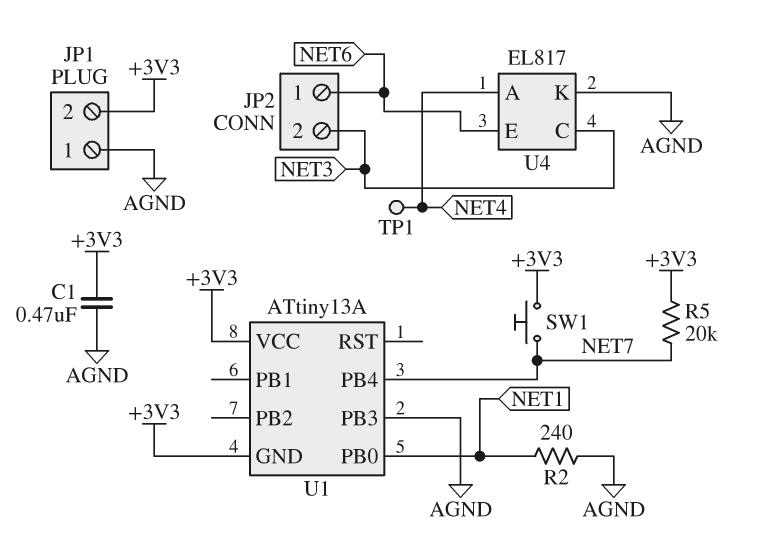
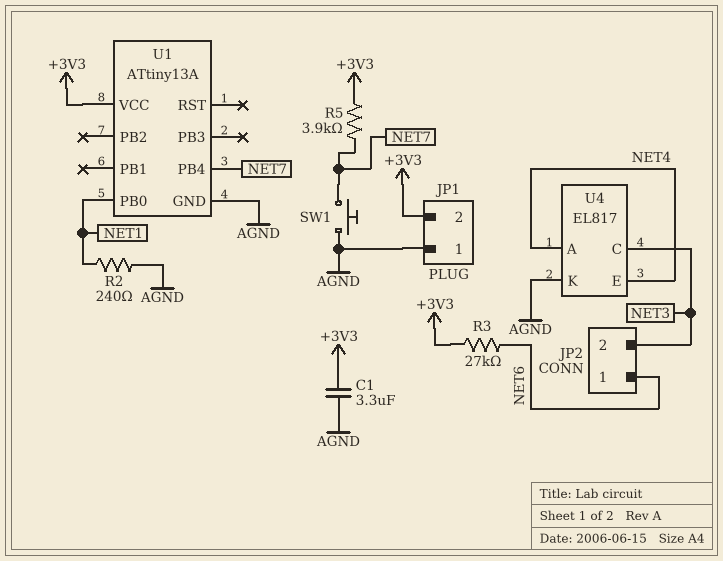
C1: 470nF (+3V3, AGND) -> 3.3uF (+3V3, AGND)
R3: none -> 27k (+3V3, NET6)
R5: 20k (+3V3, NET7) -> 3.9k (+3V3, NET7)
SW1: button (+3V3, NET7) -> button (AGND, NET7)
TP1: test point (NET4) -> none
U1 pin GND: +3V3 -> AGND
U1 pin PB3: AGND -> none
U4 pin E: NET6 -> NET4

